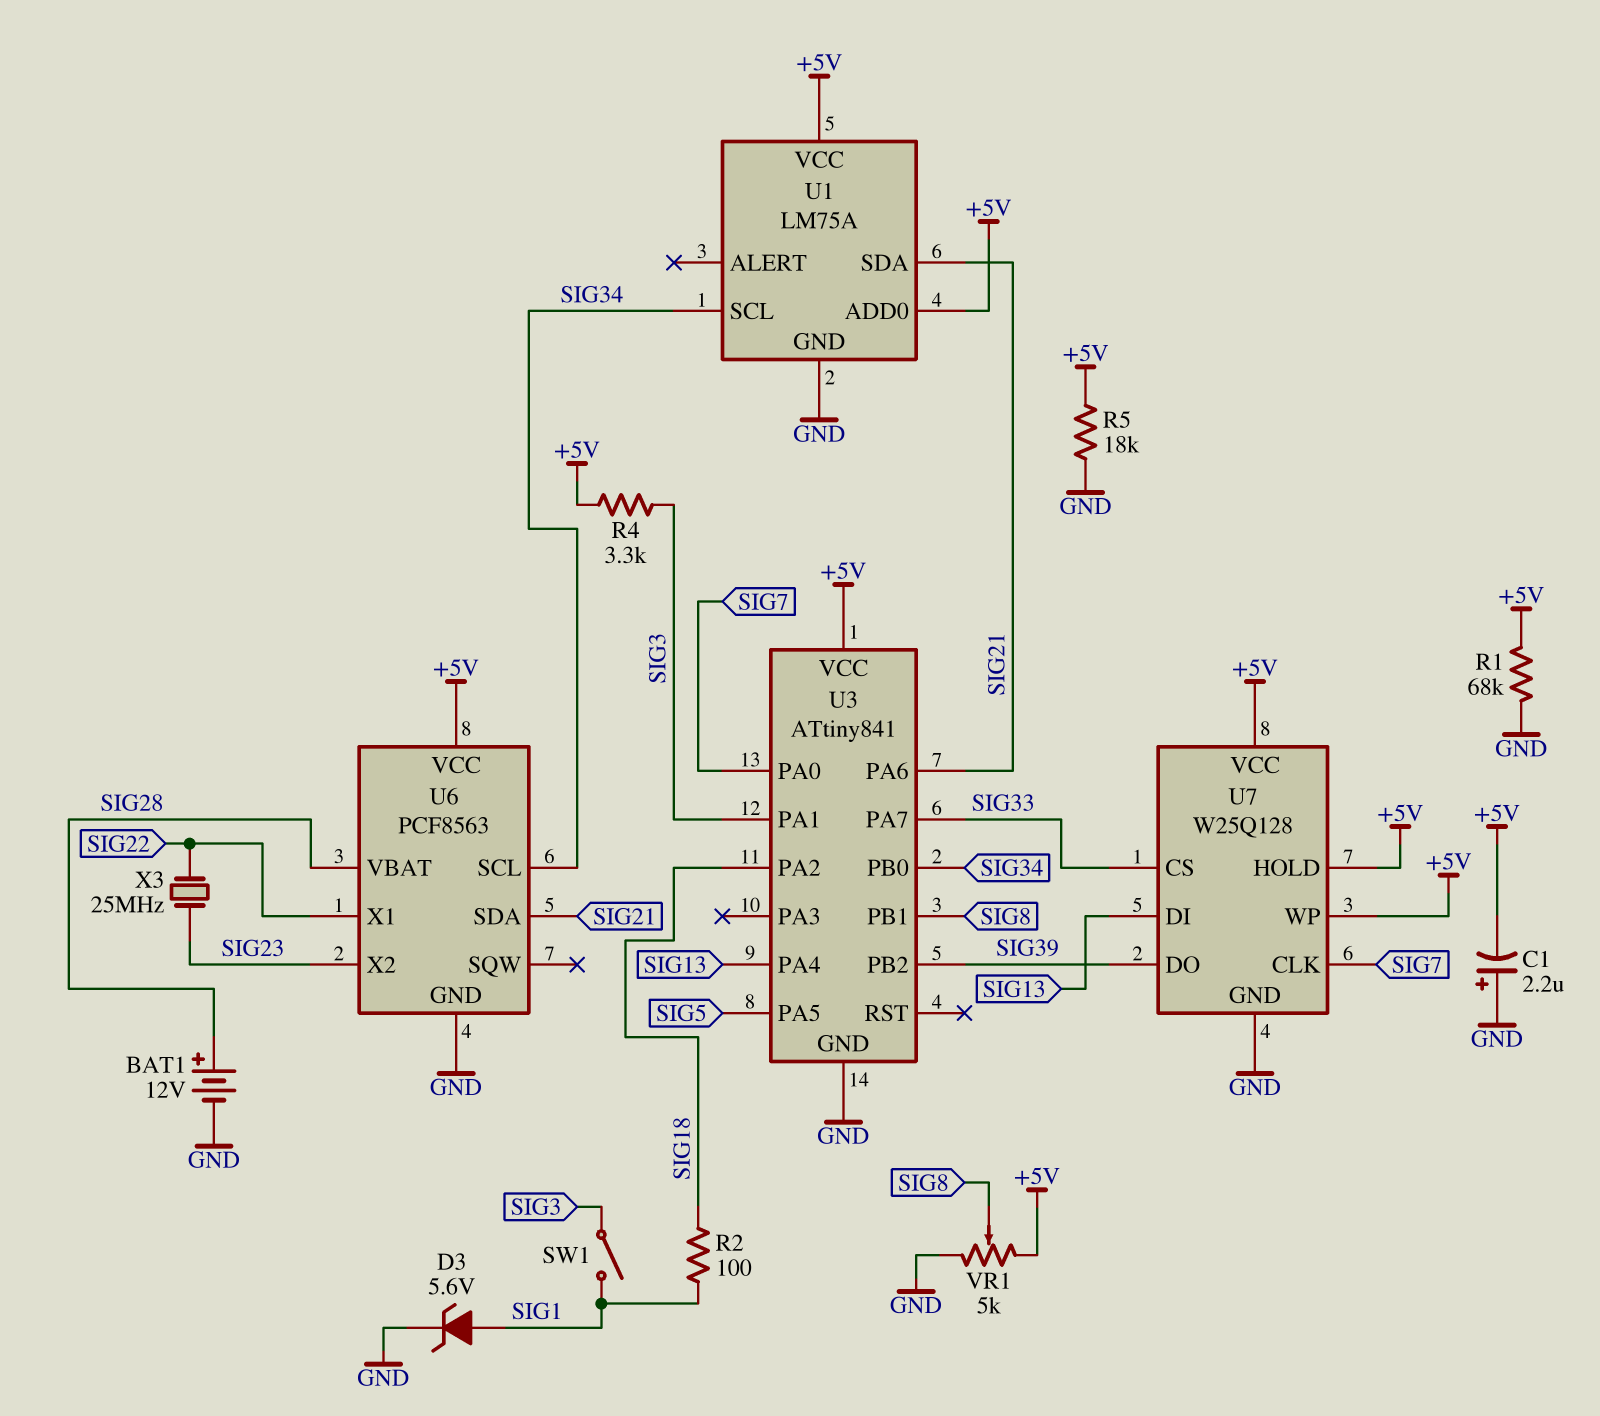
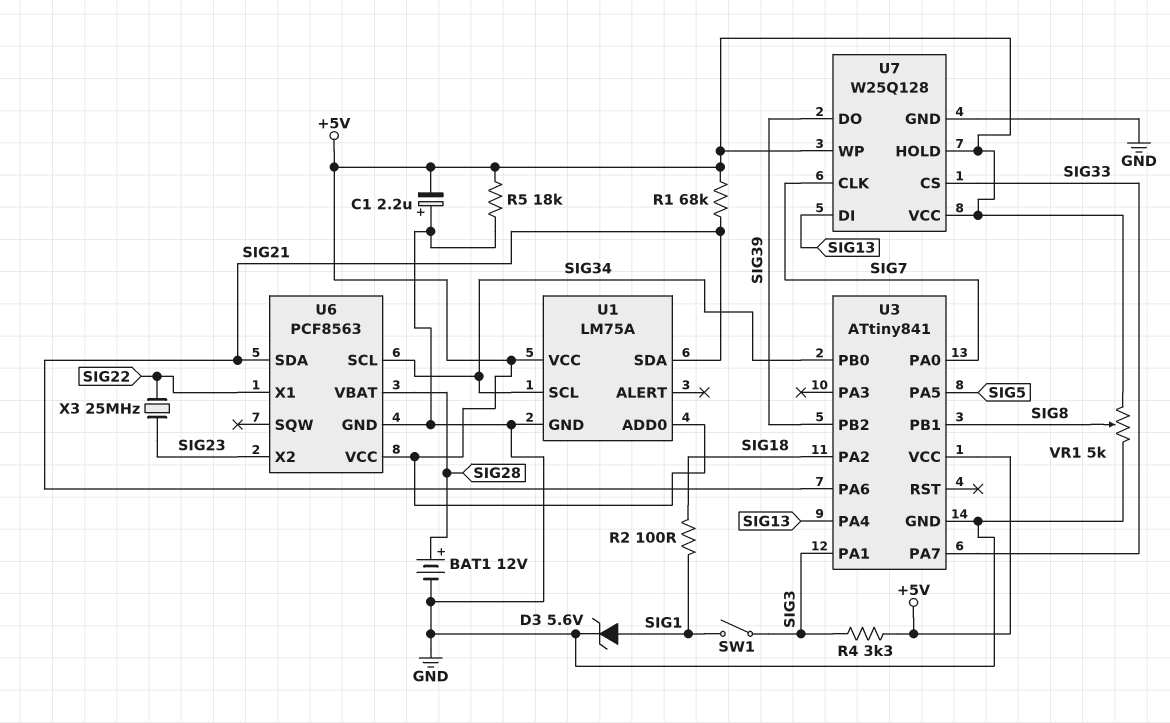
R1: 68k (+5V, GND) -> 68k (+5V, SIG21)

